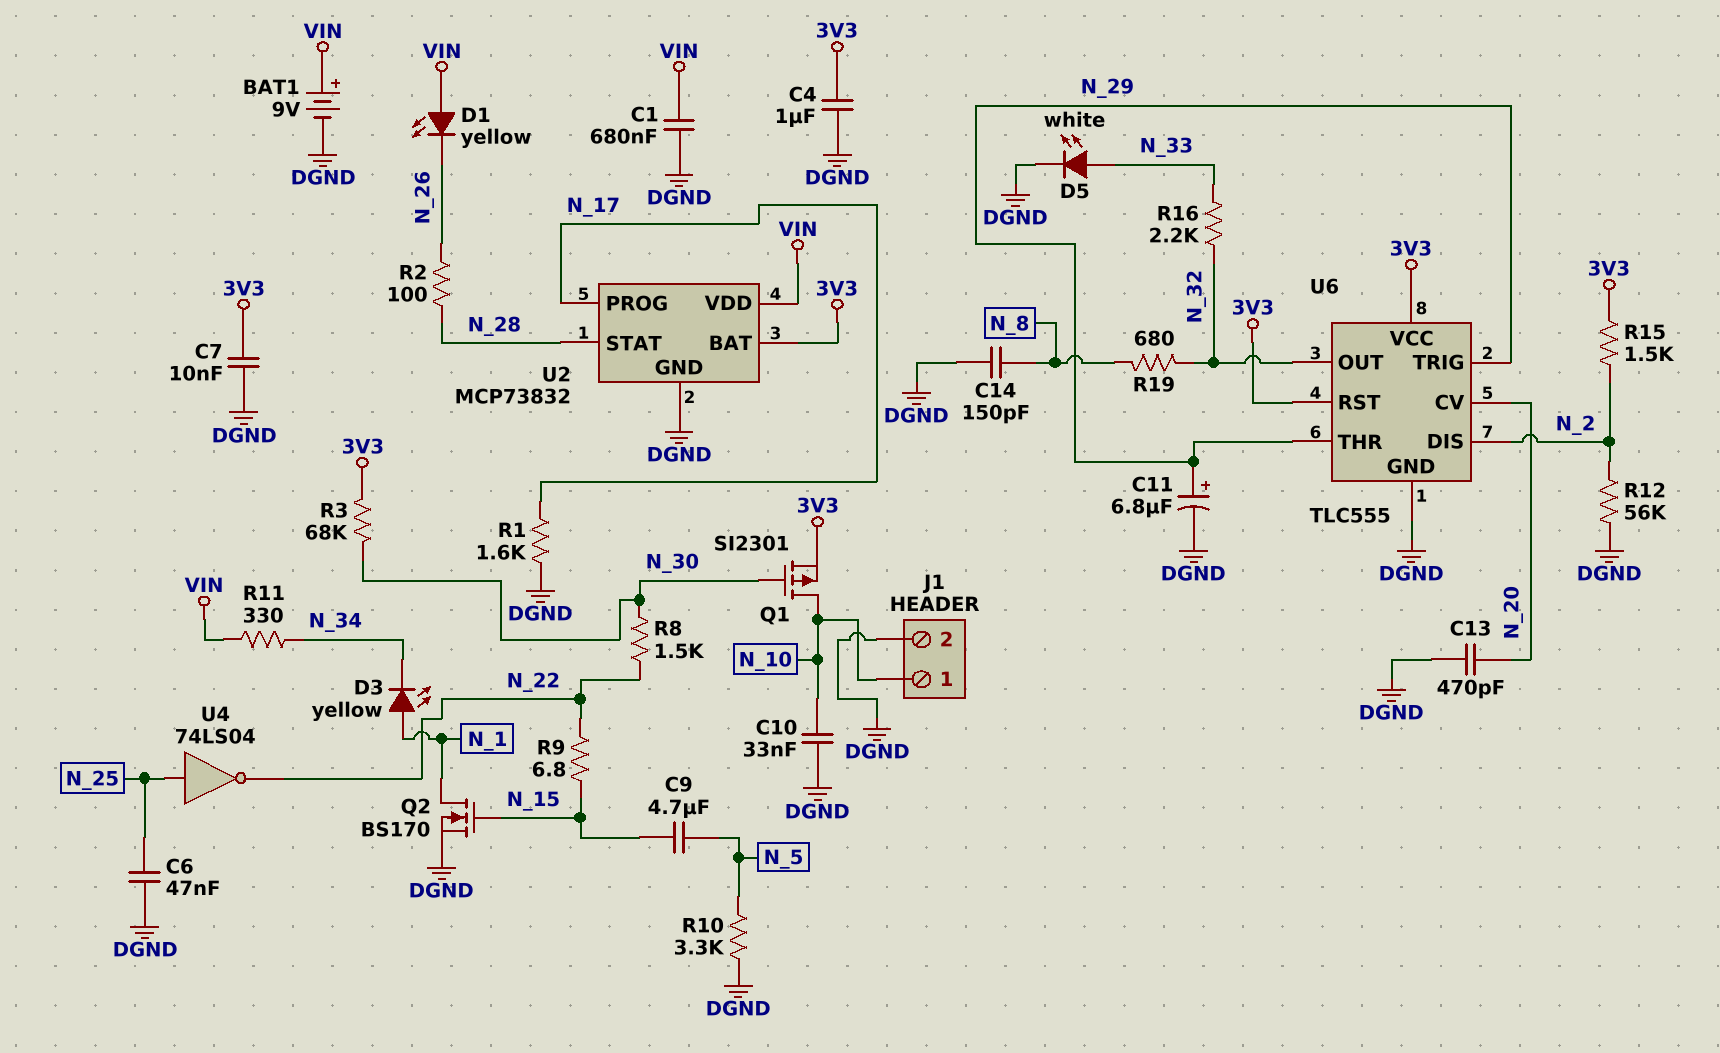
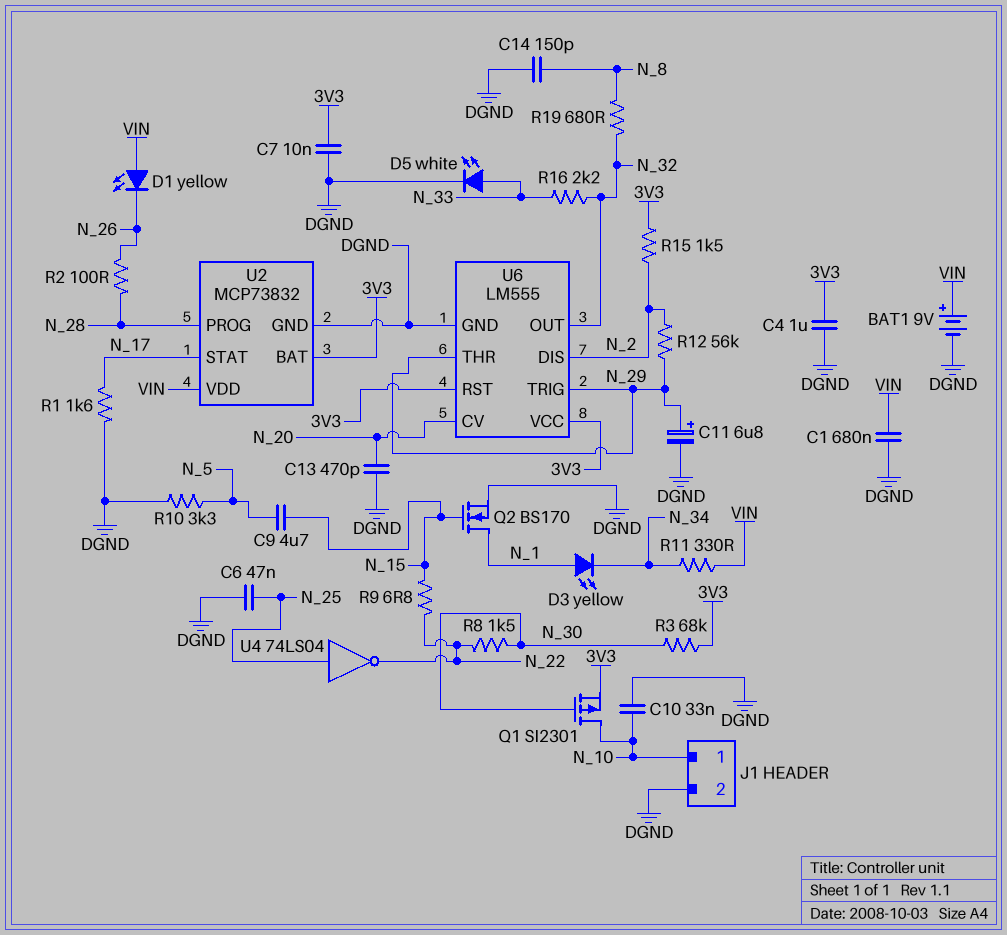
R12: 56k (DGND, N_2) -> 56k (N_2, N_29)
U2 pin PROG: N_17 -> N_28
U2 pin STAT: N_28 -> N_17
U6: TLC555 -> LM555

